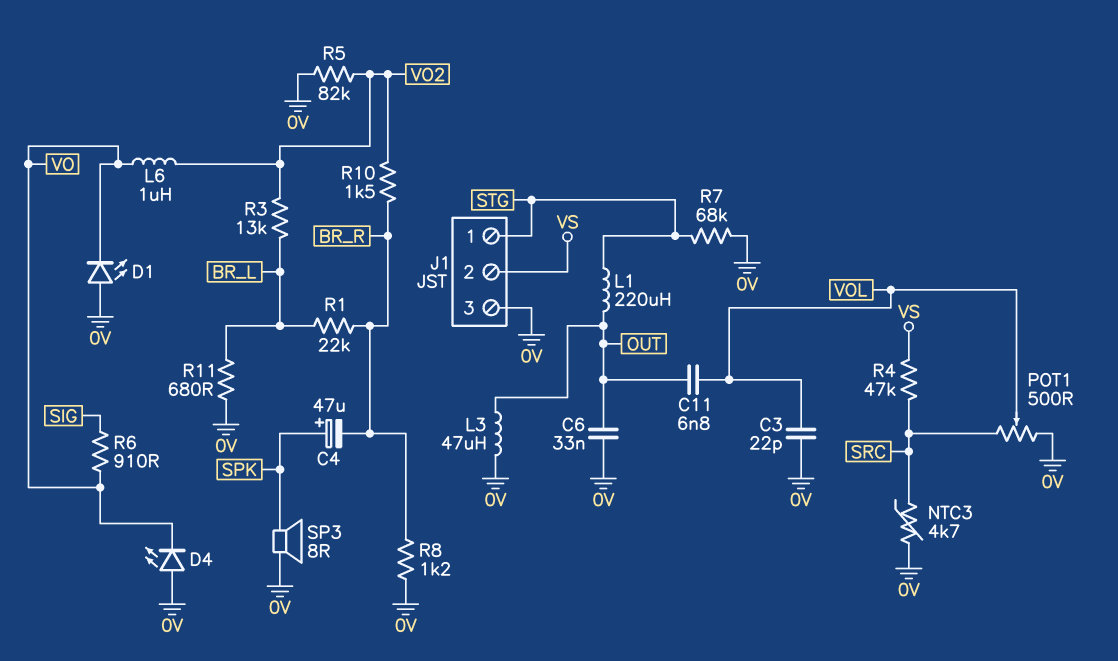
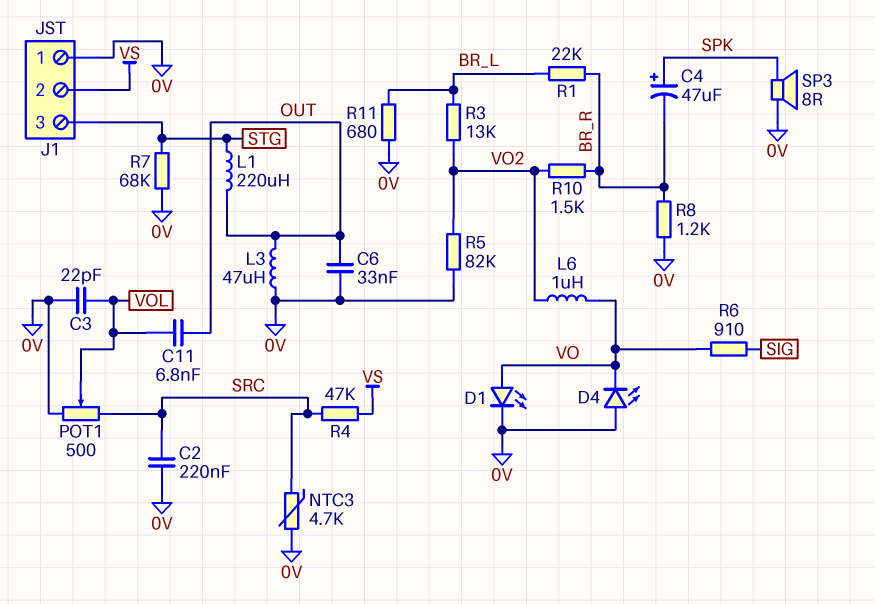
C2: none -> 220nF (0V, SRC)
D1: LED (A 0V, K VO) -> LED (A VO, K 0V)
J1 pin 1: STG -> 0V
J1 pin 3: 0V -> STG

